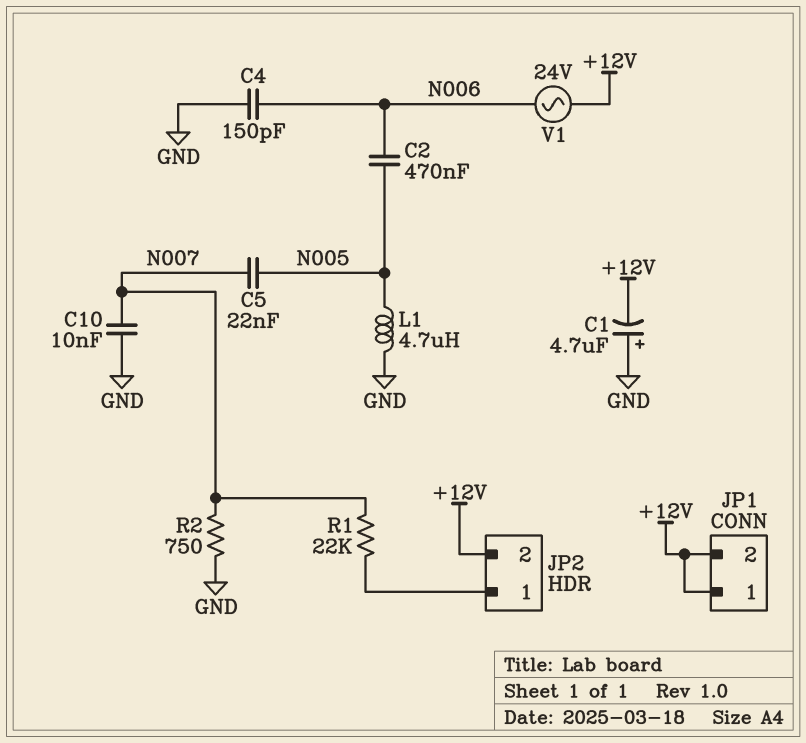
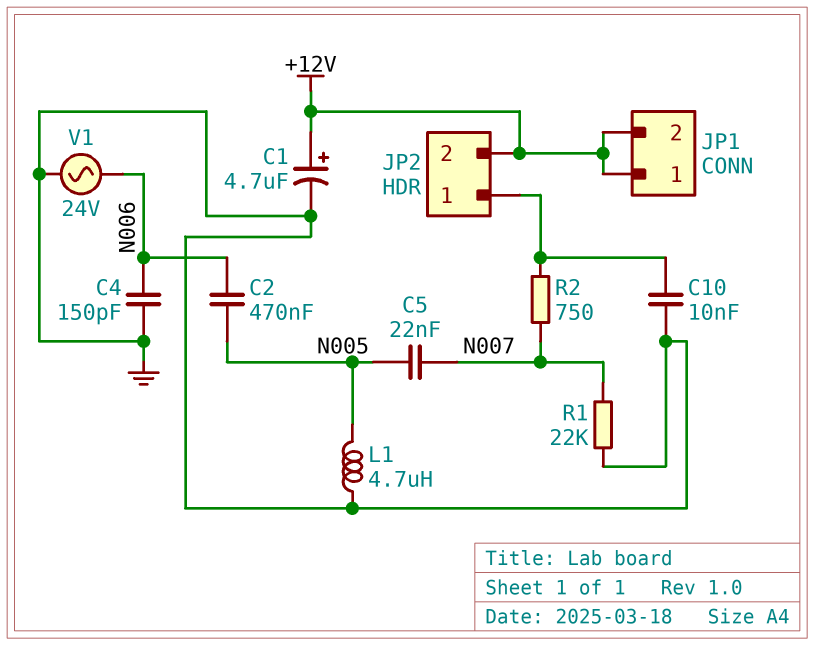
C1: 4.7uF (plus GND, minus +12V) -> 4.7uF (plus +12V, minus GND)
C10: 10nF (GND, N007) -> 10nF (GND, JP2/1)
R1: 22k (JP2/1, N007) -> 22k (GND, N007)
R2: 750 (GND, N007) -> 750 (JP2/1, N007)
V1: AC 24V (+12V, N006) -> AC 24V (GND, N006)

